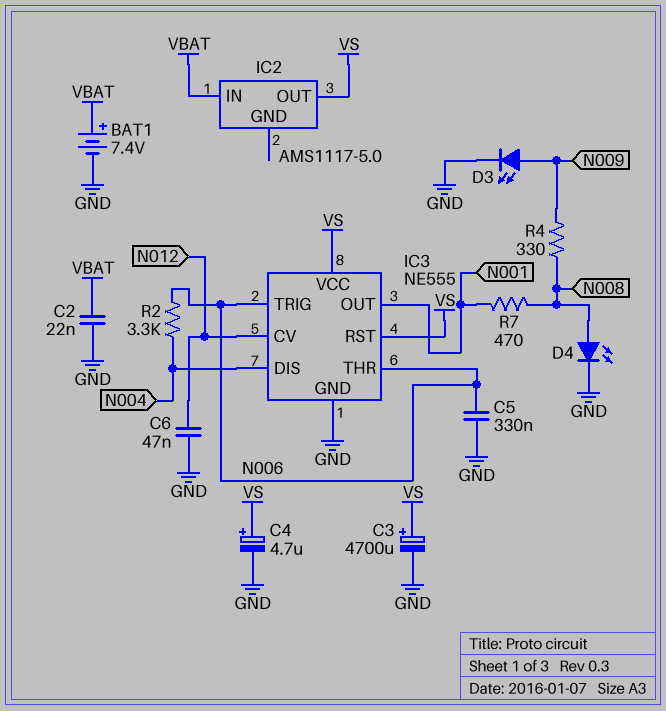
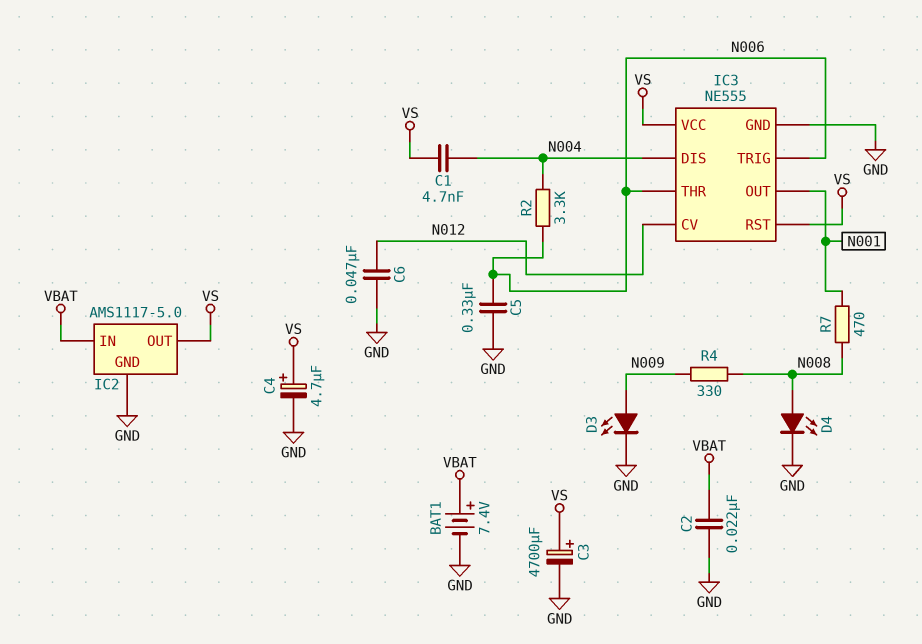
C1: none -> 4.7nF (N004, VS)
IC2 pin GND: none -> GND

